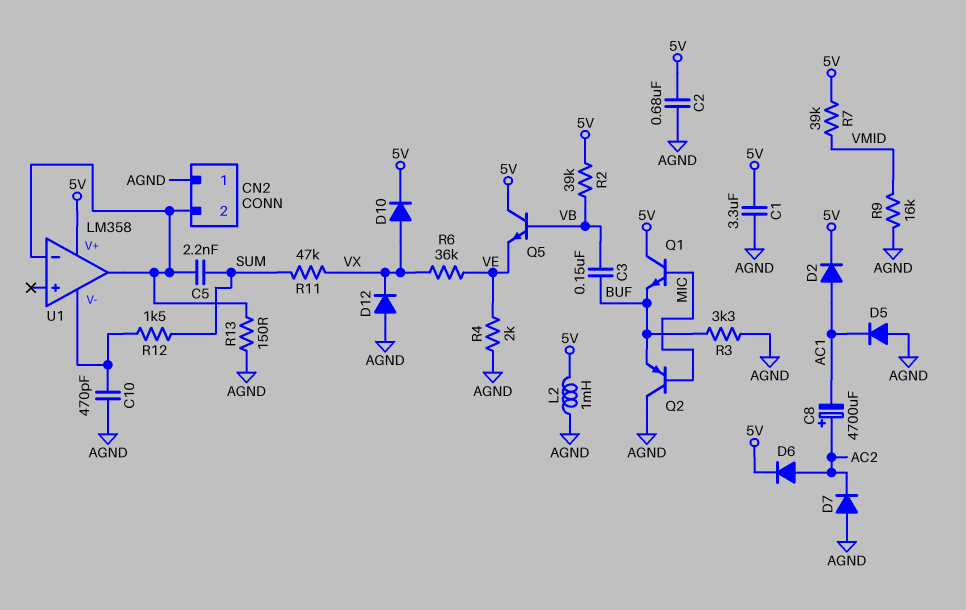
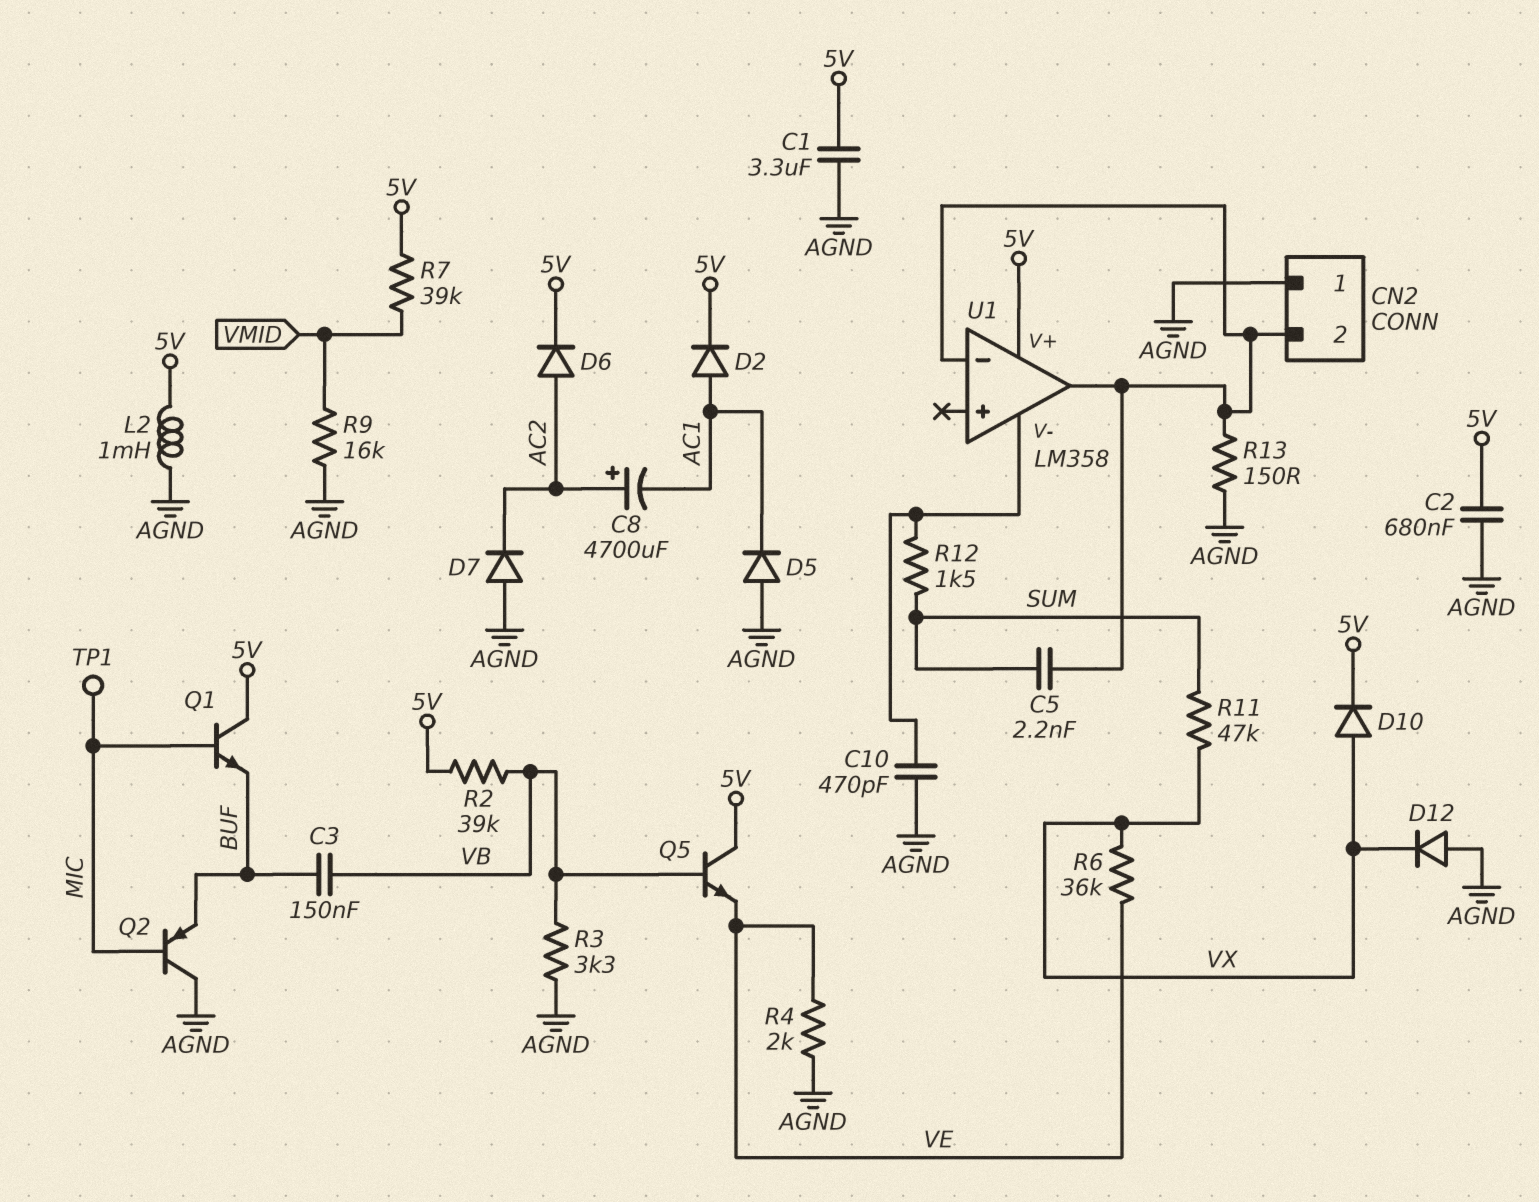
R3: 3.3k (AGND, BUF) -> 3.3k (AGND, VB)
TP1: none -> test point (MIC)

